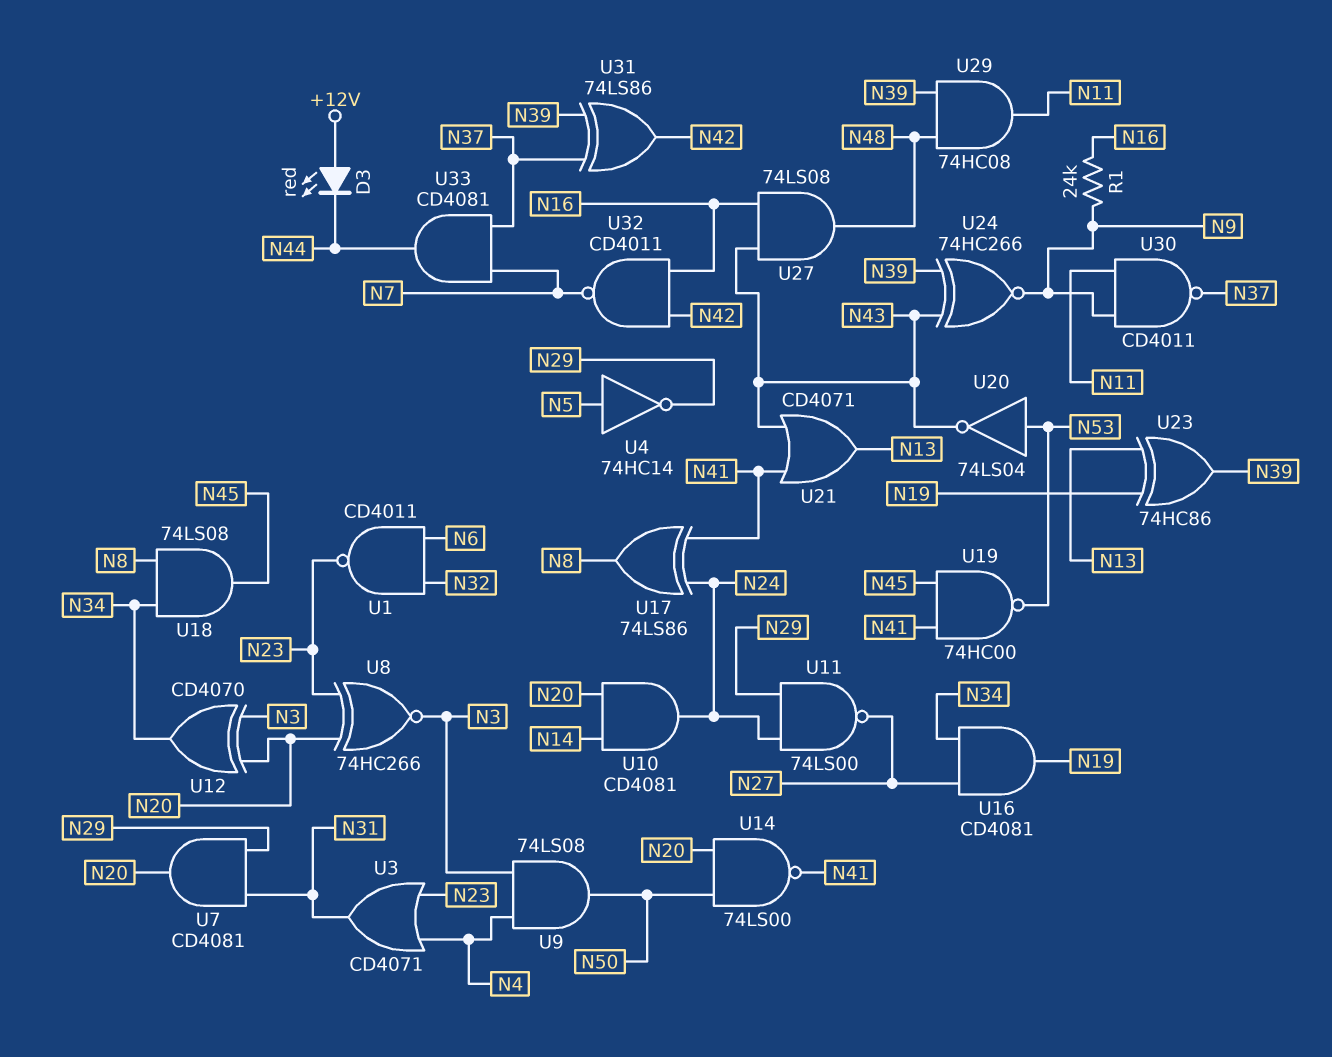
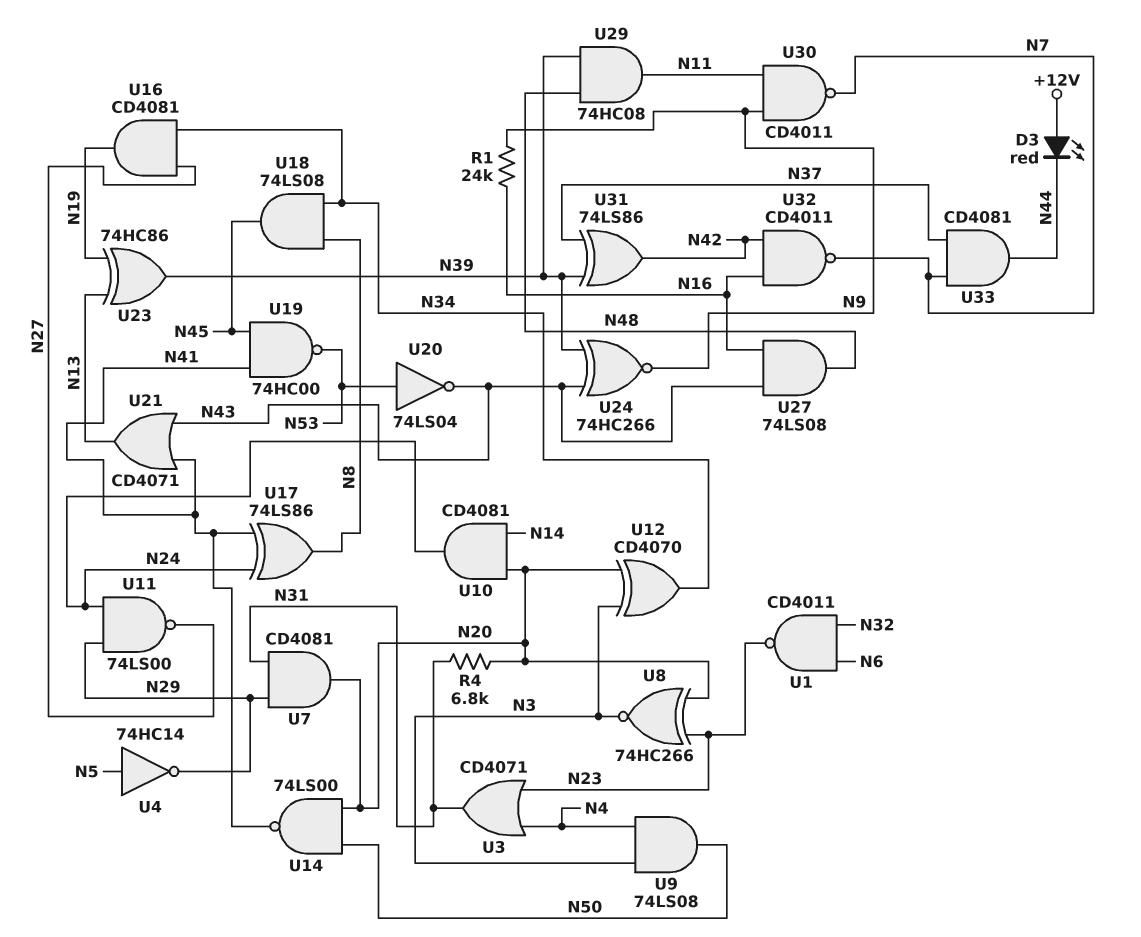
R4: none -> 6.8k (N20, N31)
U30: NAND CD4011 (in N9, in N11, out N37) -> NAND CD4011 (in N9, in N11, out N7)

